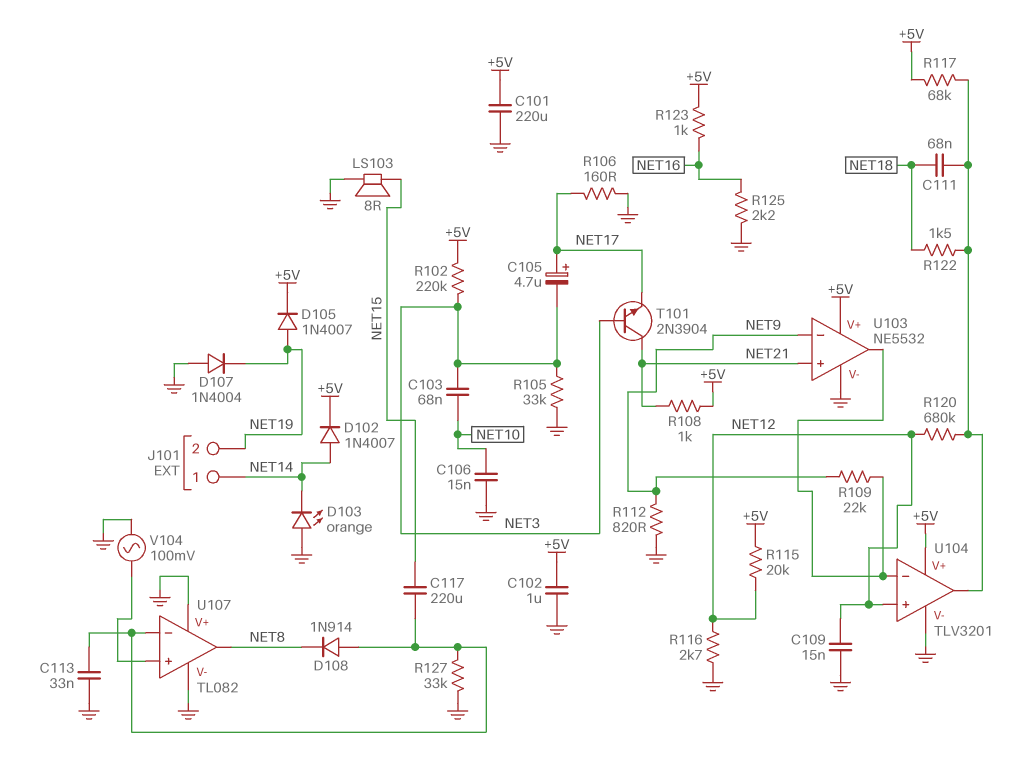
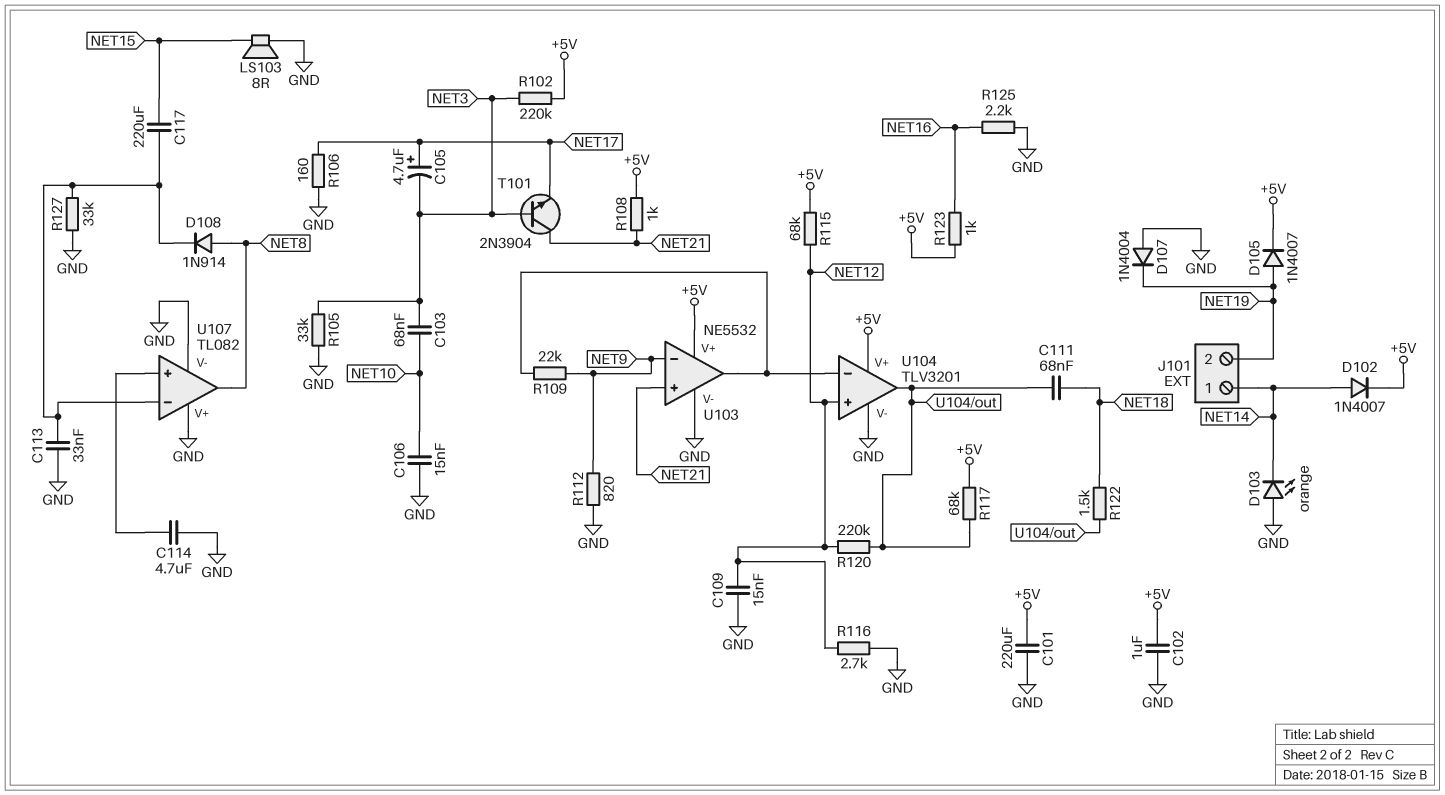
C114: none -> 4.7uF (GND, U107/in+)
D108: diode 1N914 (A U107/in-, K NET8) -> diode 1N914 (A NET8, K U107/in-)
R115: 20k (+5V, NET12) -> 68k (+5V, NET12)
R120: 680k (NET12, U104/out) -> 220k (NET12, U104/out)
V104: AC 100mV (GND, U107/in+) -> none

